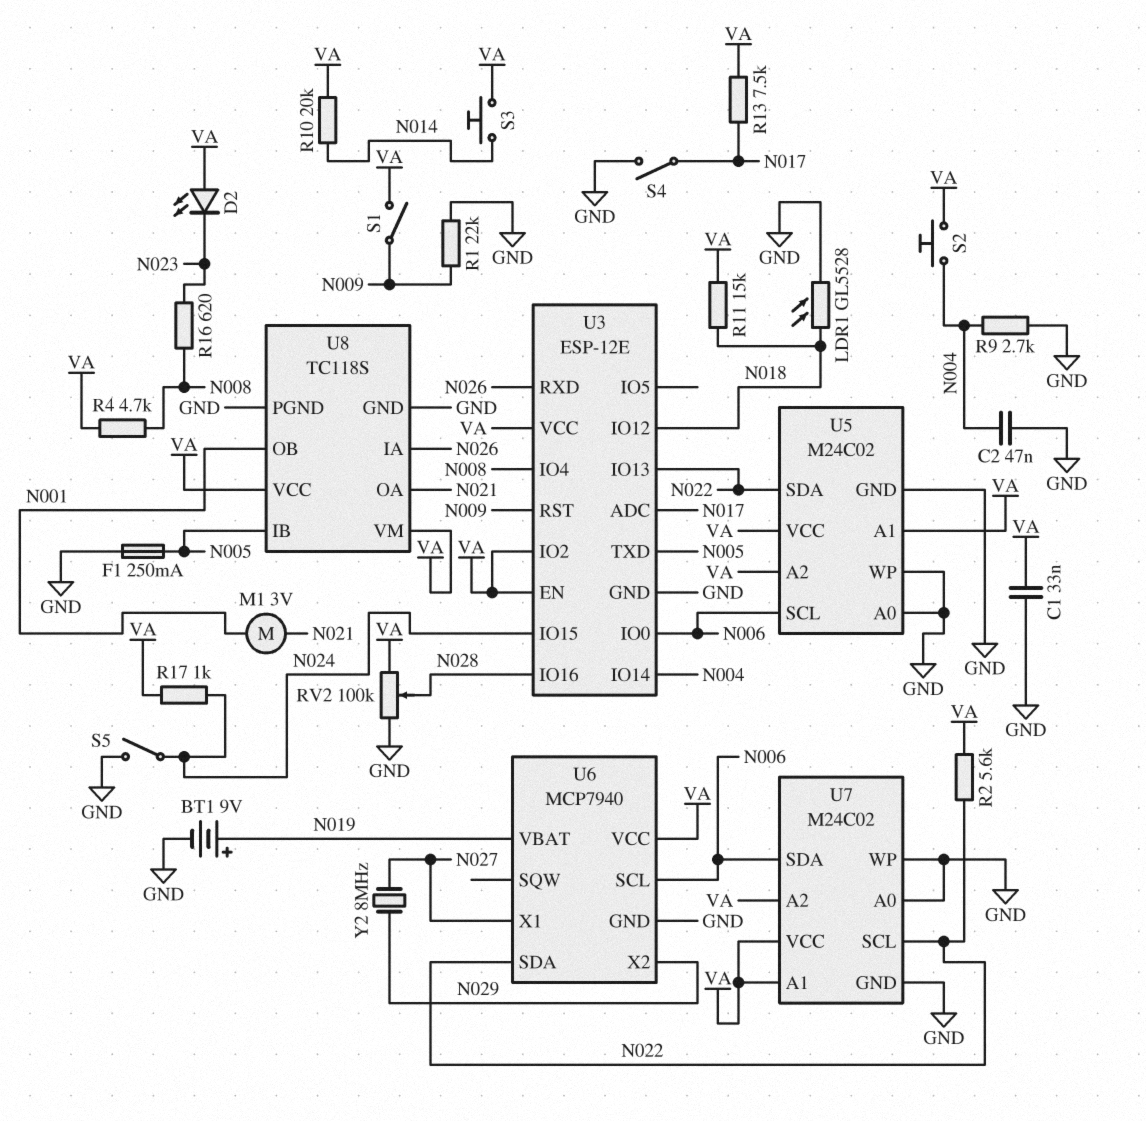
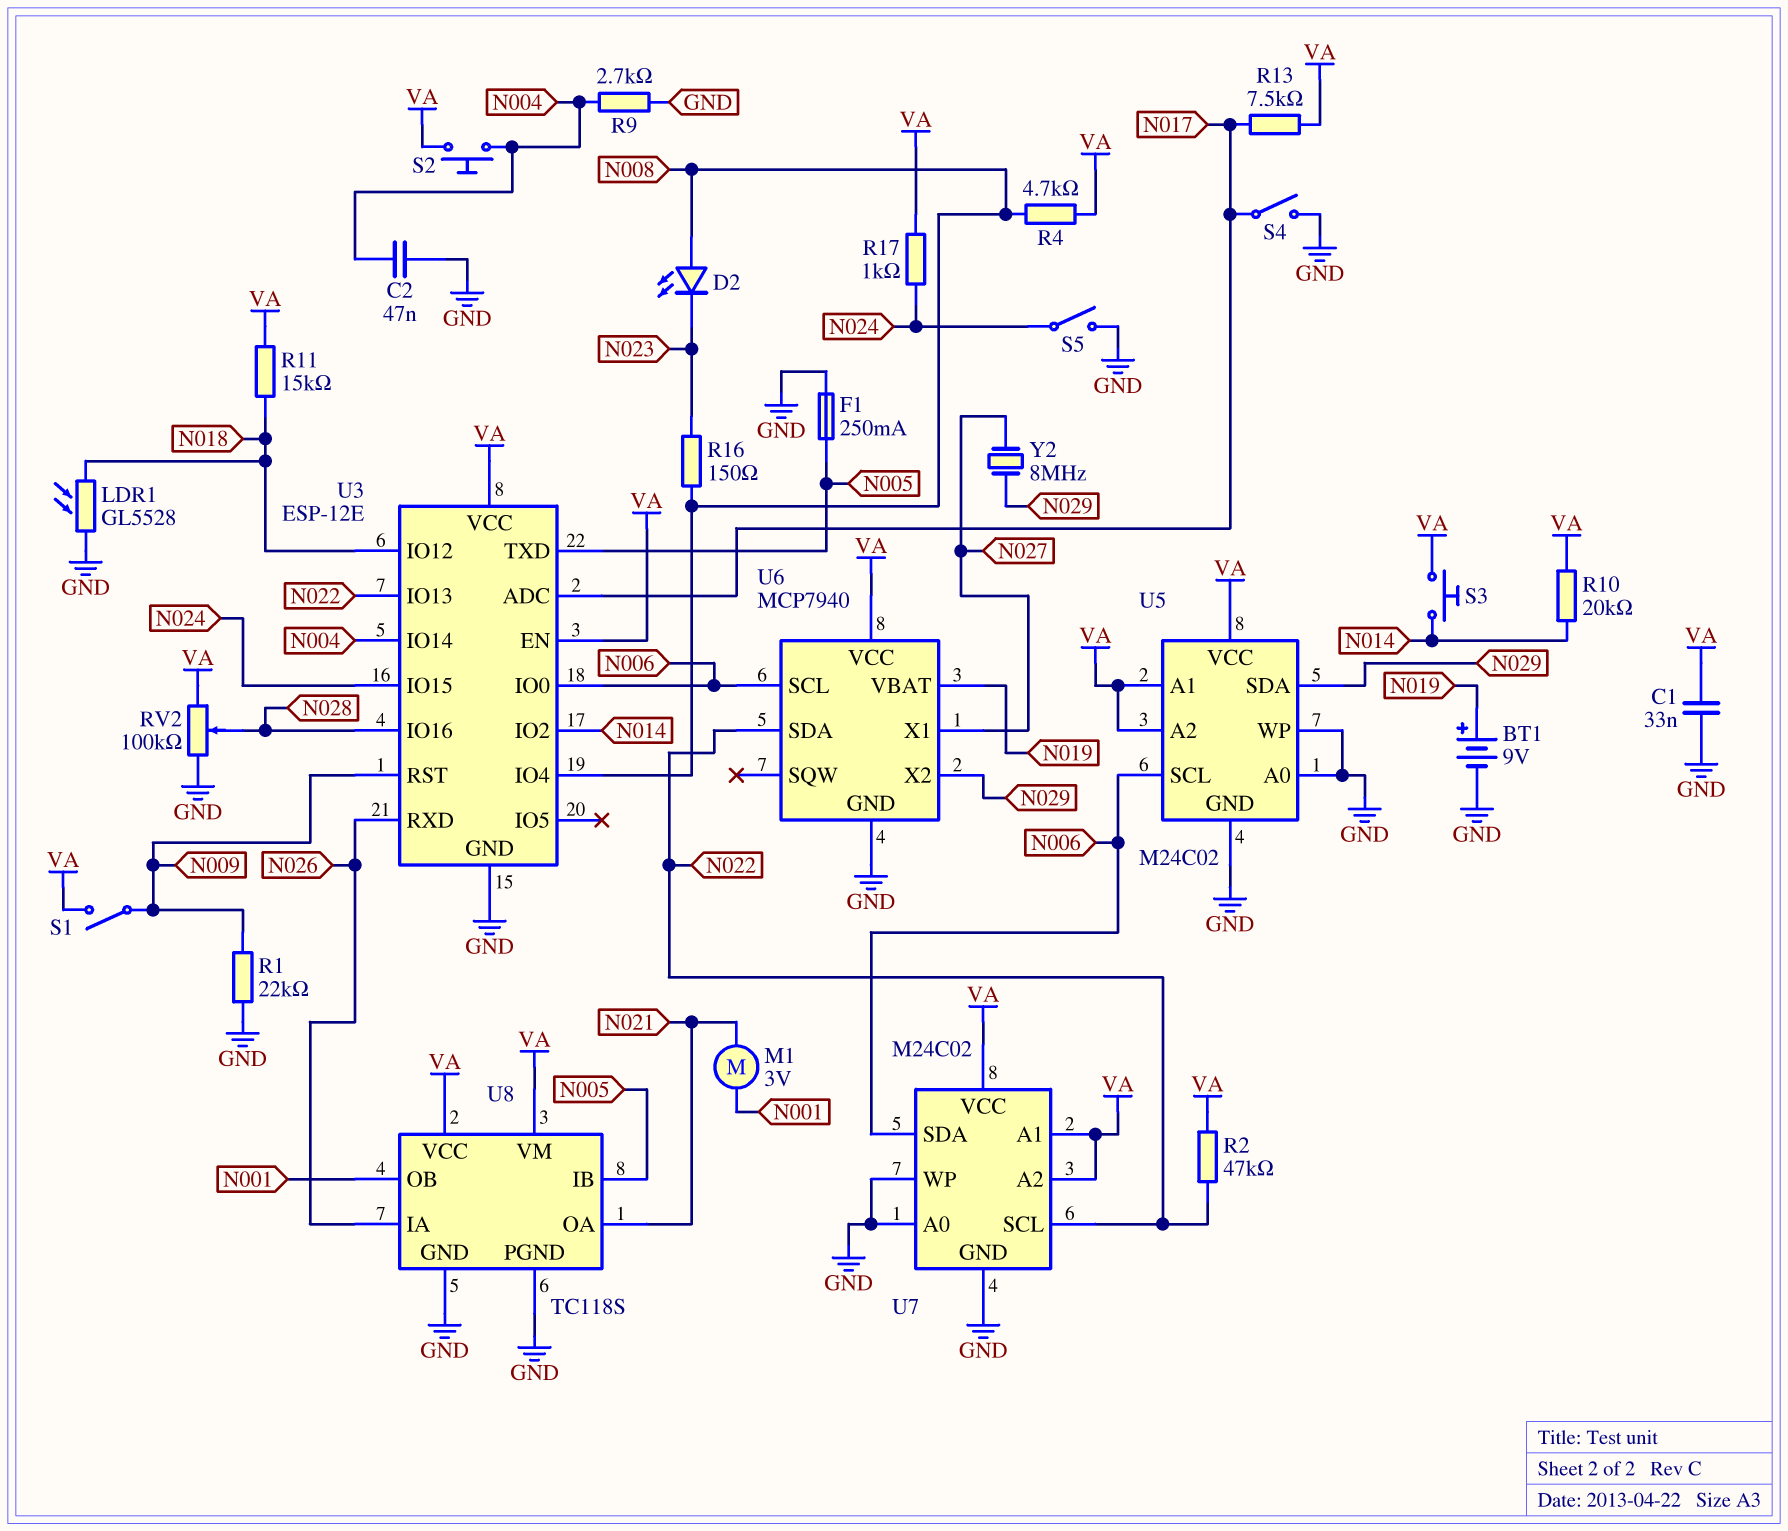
D2: LED (A VA, K N023) -> LED (A N008, K N023)
R2: 5.6k (N022, VA) -> 47k (N022, VA)
R16: 620 (N008, N023) -> 150 (N008, N023)
U3 pin IO2: VA -> N014
U5 pin SDA: N022 -> N029

